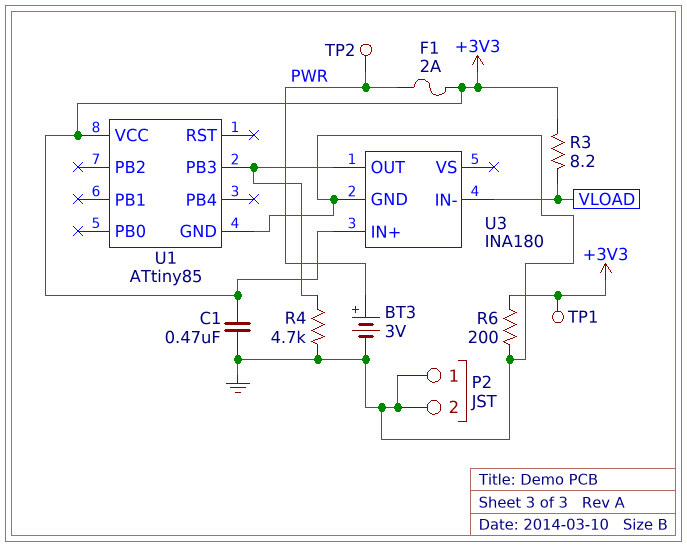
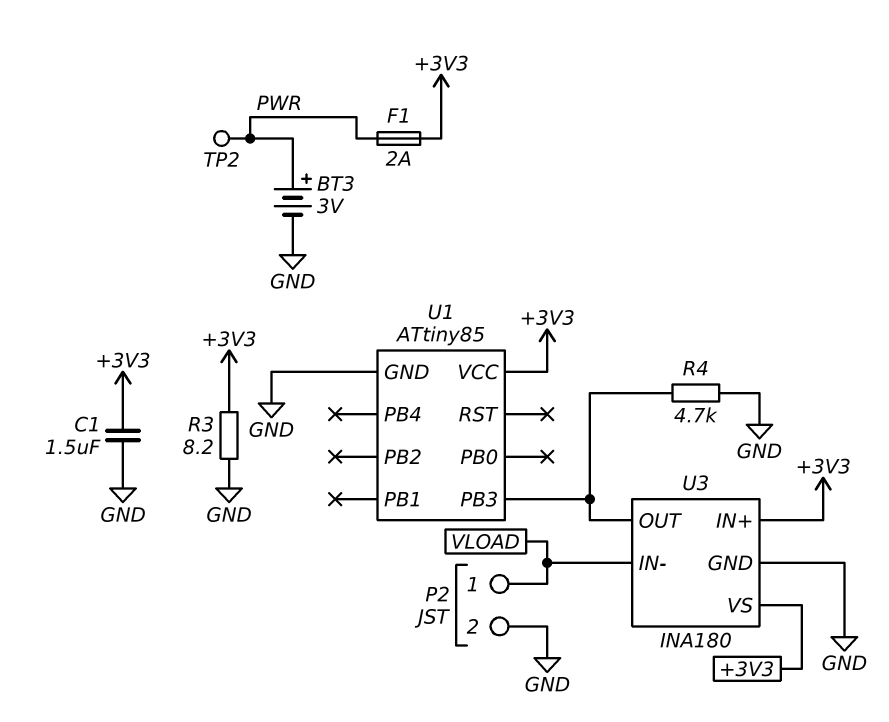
C1: 470nF (+3V3, GND) -> 1.5uF (+3V3, GND)
P2 pin 1: GND -> VLOAD
R3: 8.2 (+3V3, VLOAD) -> 8.2 (+3V3, GND)
R6: 200 (+3V3, GND) -> none
TP1: test point (+3V3) -> none
U3 pin VS: none -> +3V3

